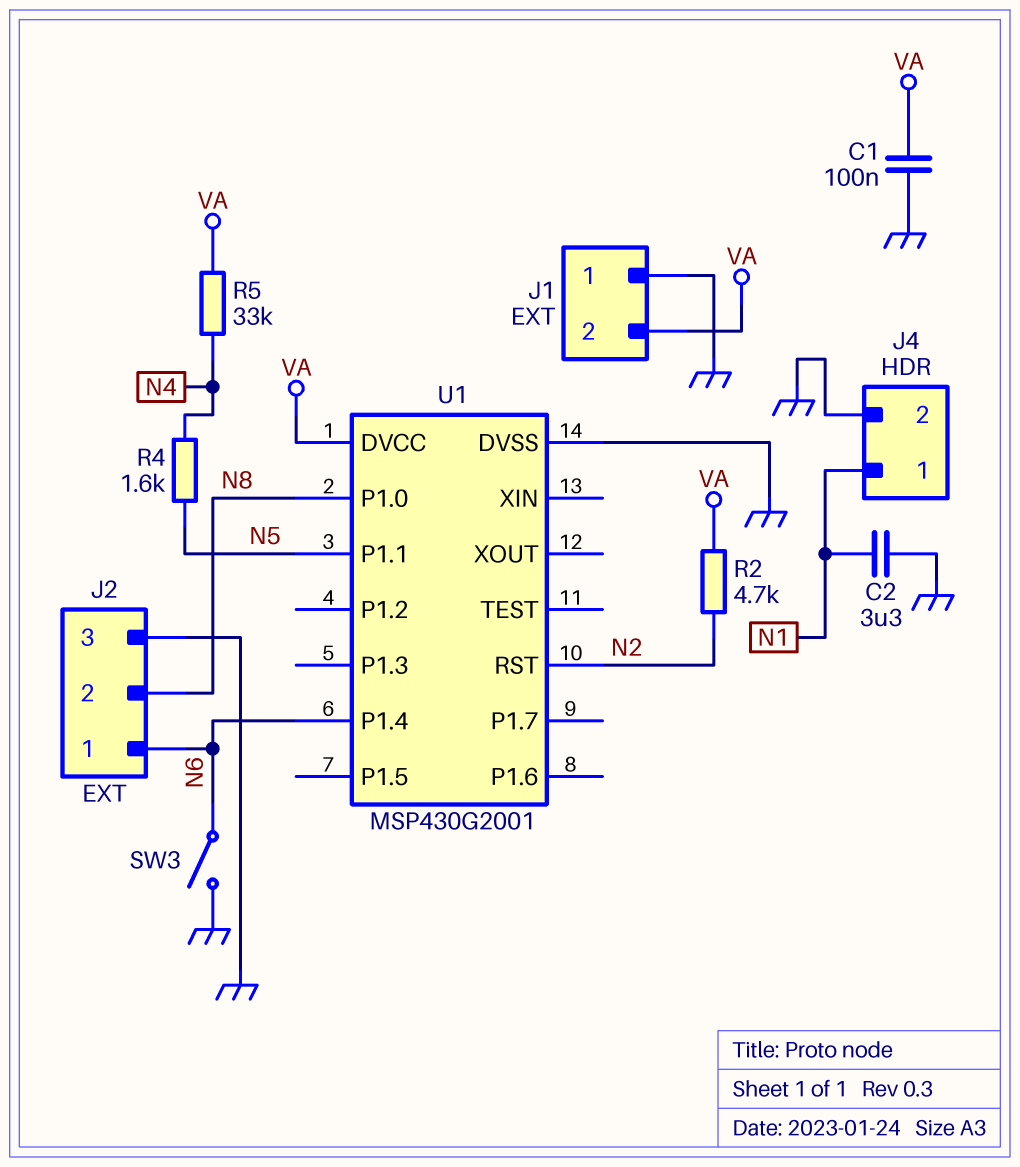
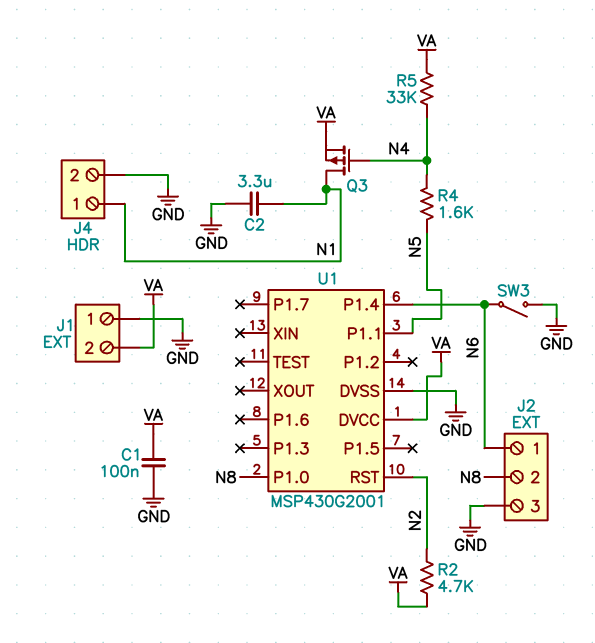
Q3: none -> PMOS (G N4, D N1, S VA)

